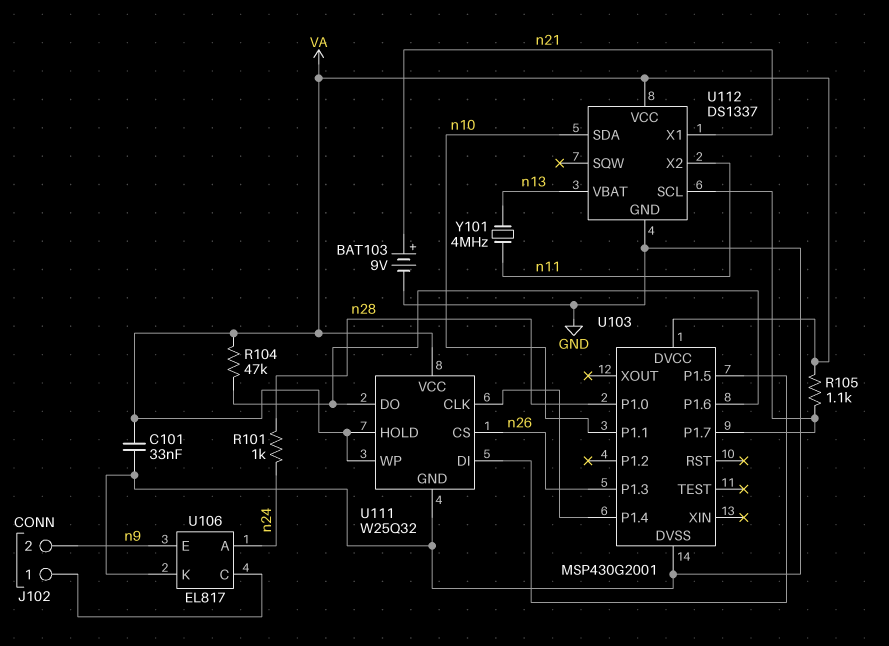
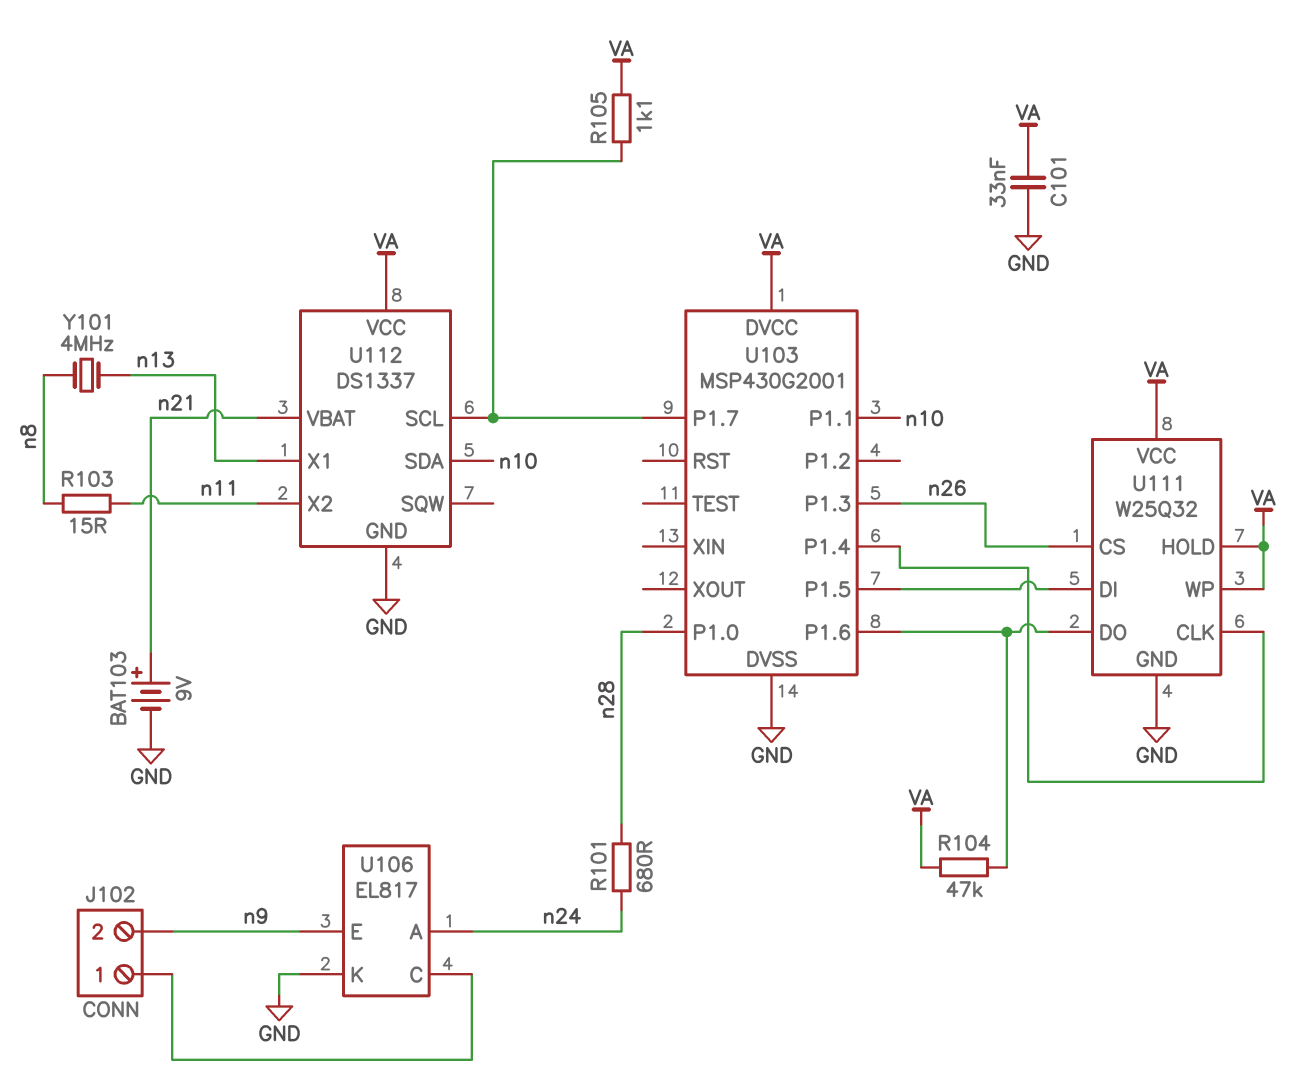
R101: 1k (n24, n28) -> 680 (n24, n28)
R103: none -> 15 (n8, n11)
U112 pin VBAT: n13 -> n21
U112 pin X1: n21 -> n13
Y101: 4MHz (n11, n13) -> 4MHz (n8, n13)

